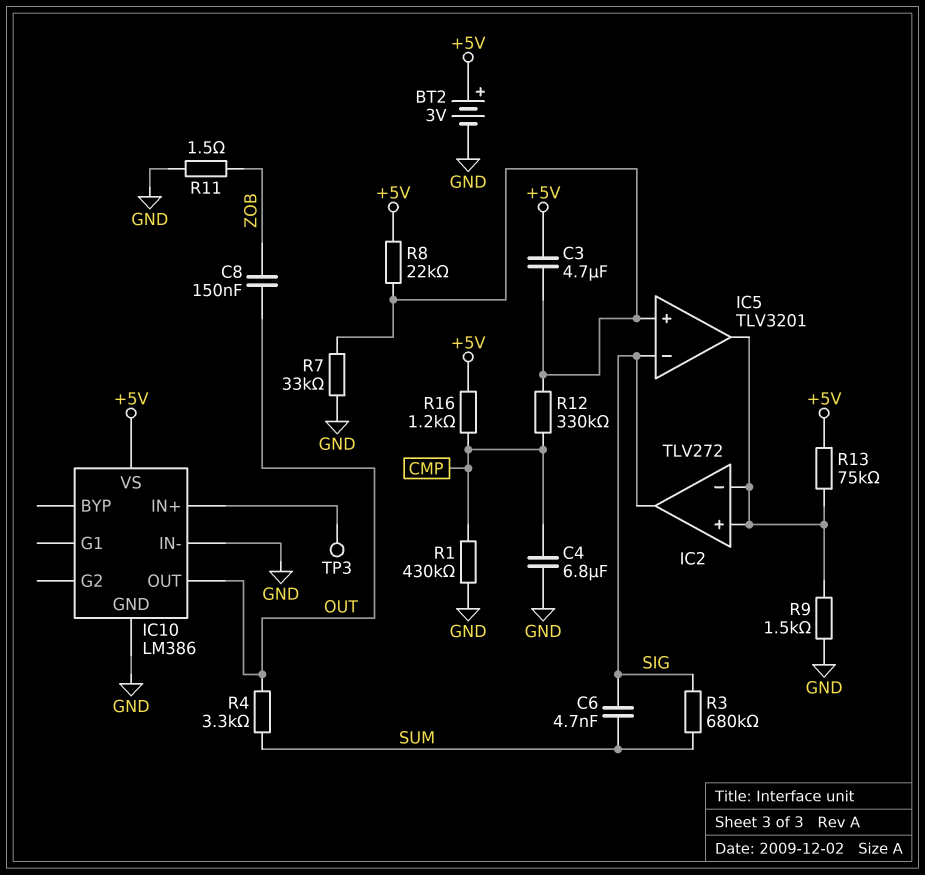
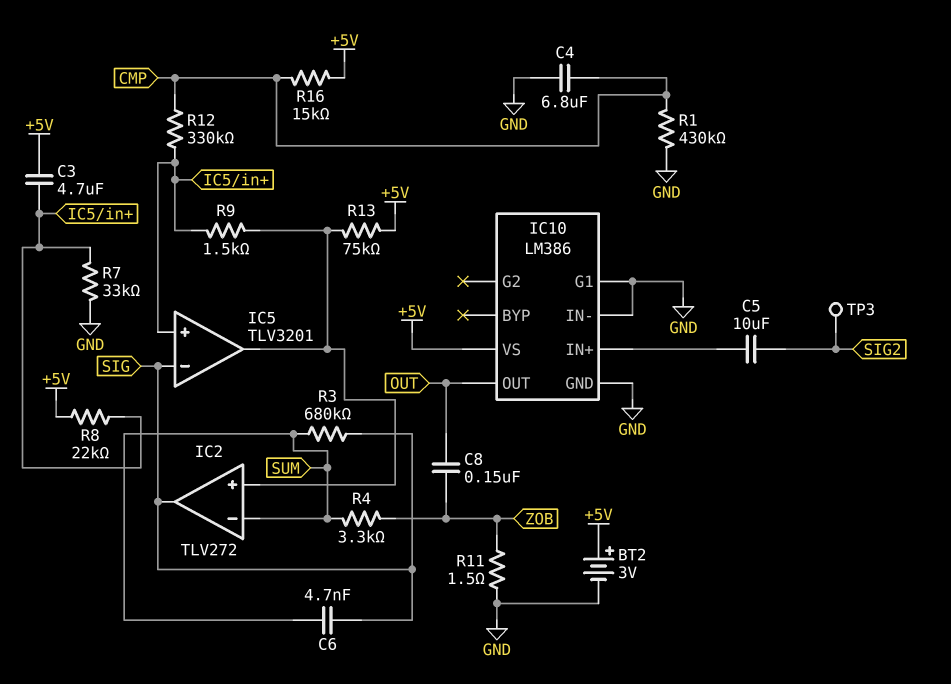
C5: none -> 10uF (IC10/IN+, SIG2)
IC2 pin in-: IC2/in+ -> SUM
IC10 pin G1: none -> GND
R4: 3.3k (OUT, SUM) -> 3.3k (SUM, ZOB)
R9: 1.5k (GND, IC2/in+) -> 1.5k (IC2/in+, IC5/in+)
R16: 1.2k (+5V, CMP) -> 15k (+5V, CMP)
TP3: test point (IC10/IN+) -> test point (SIG2)

